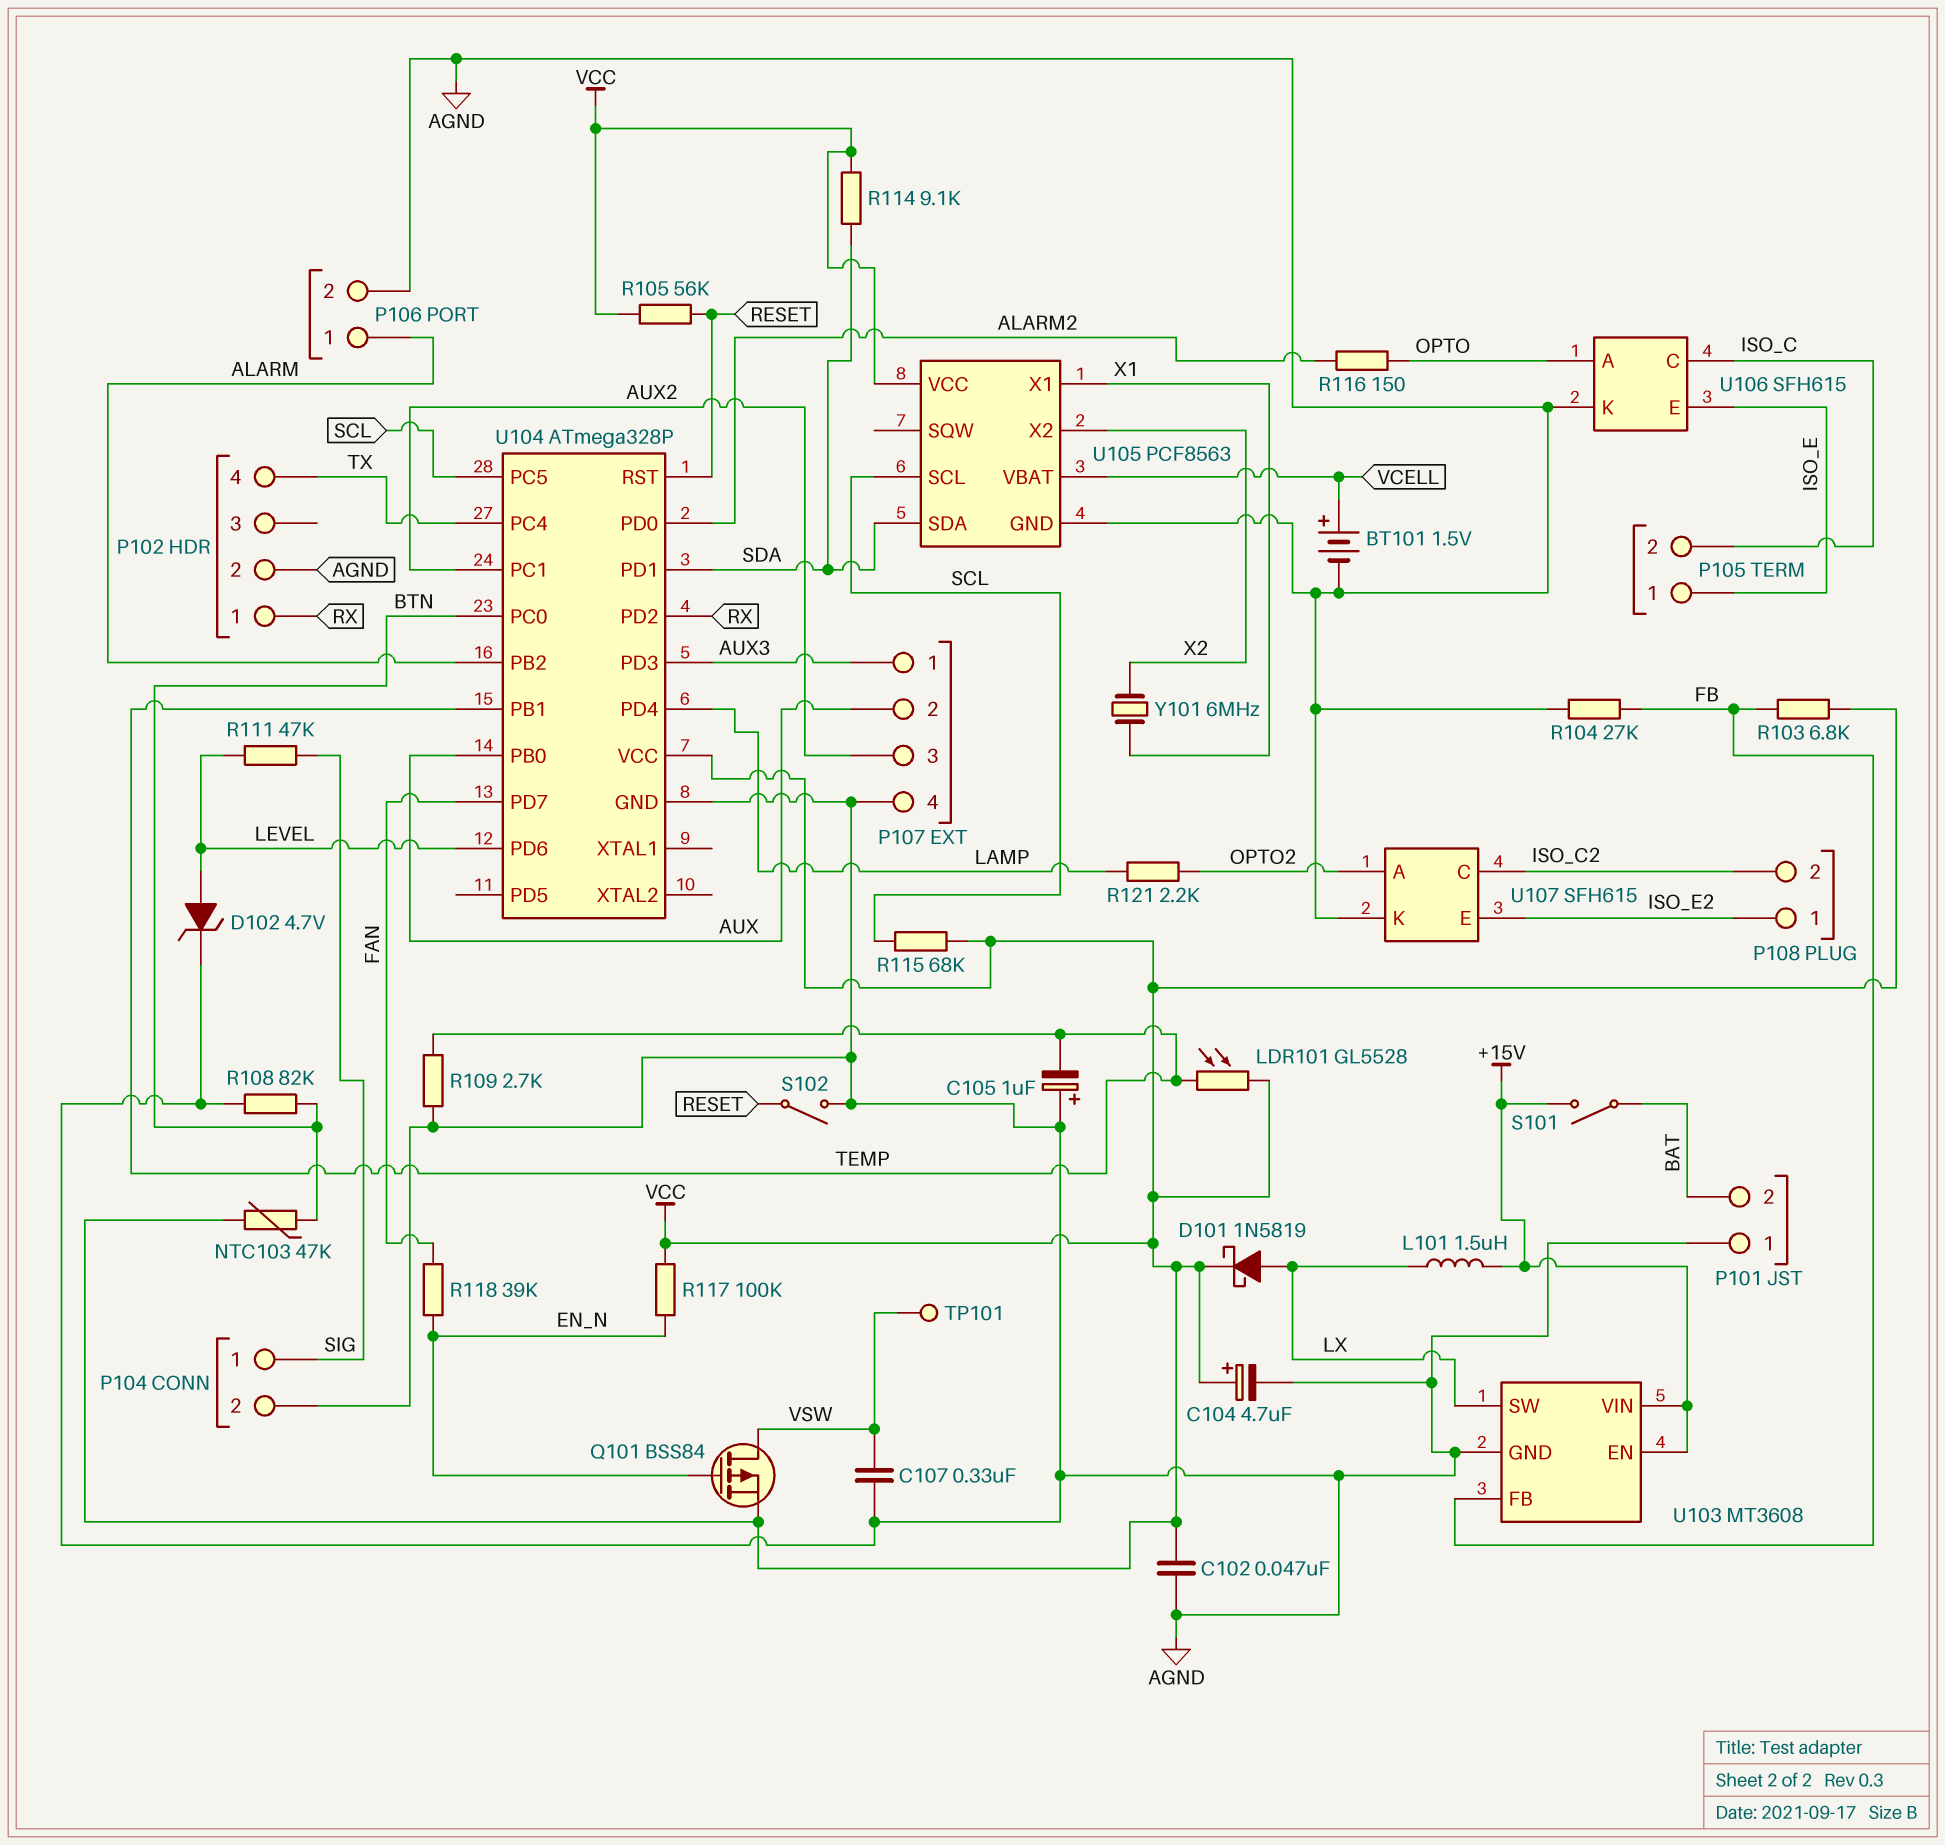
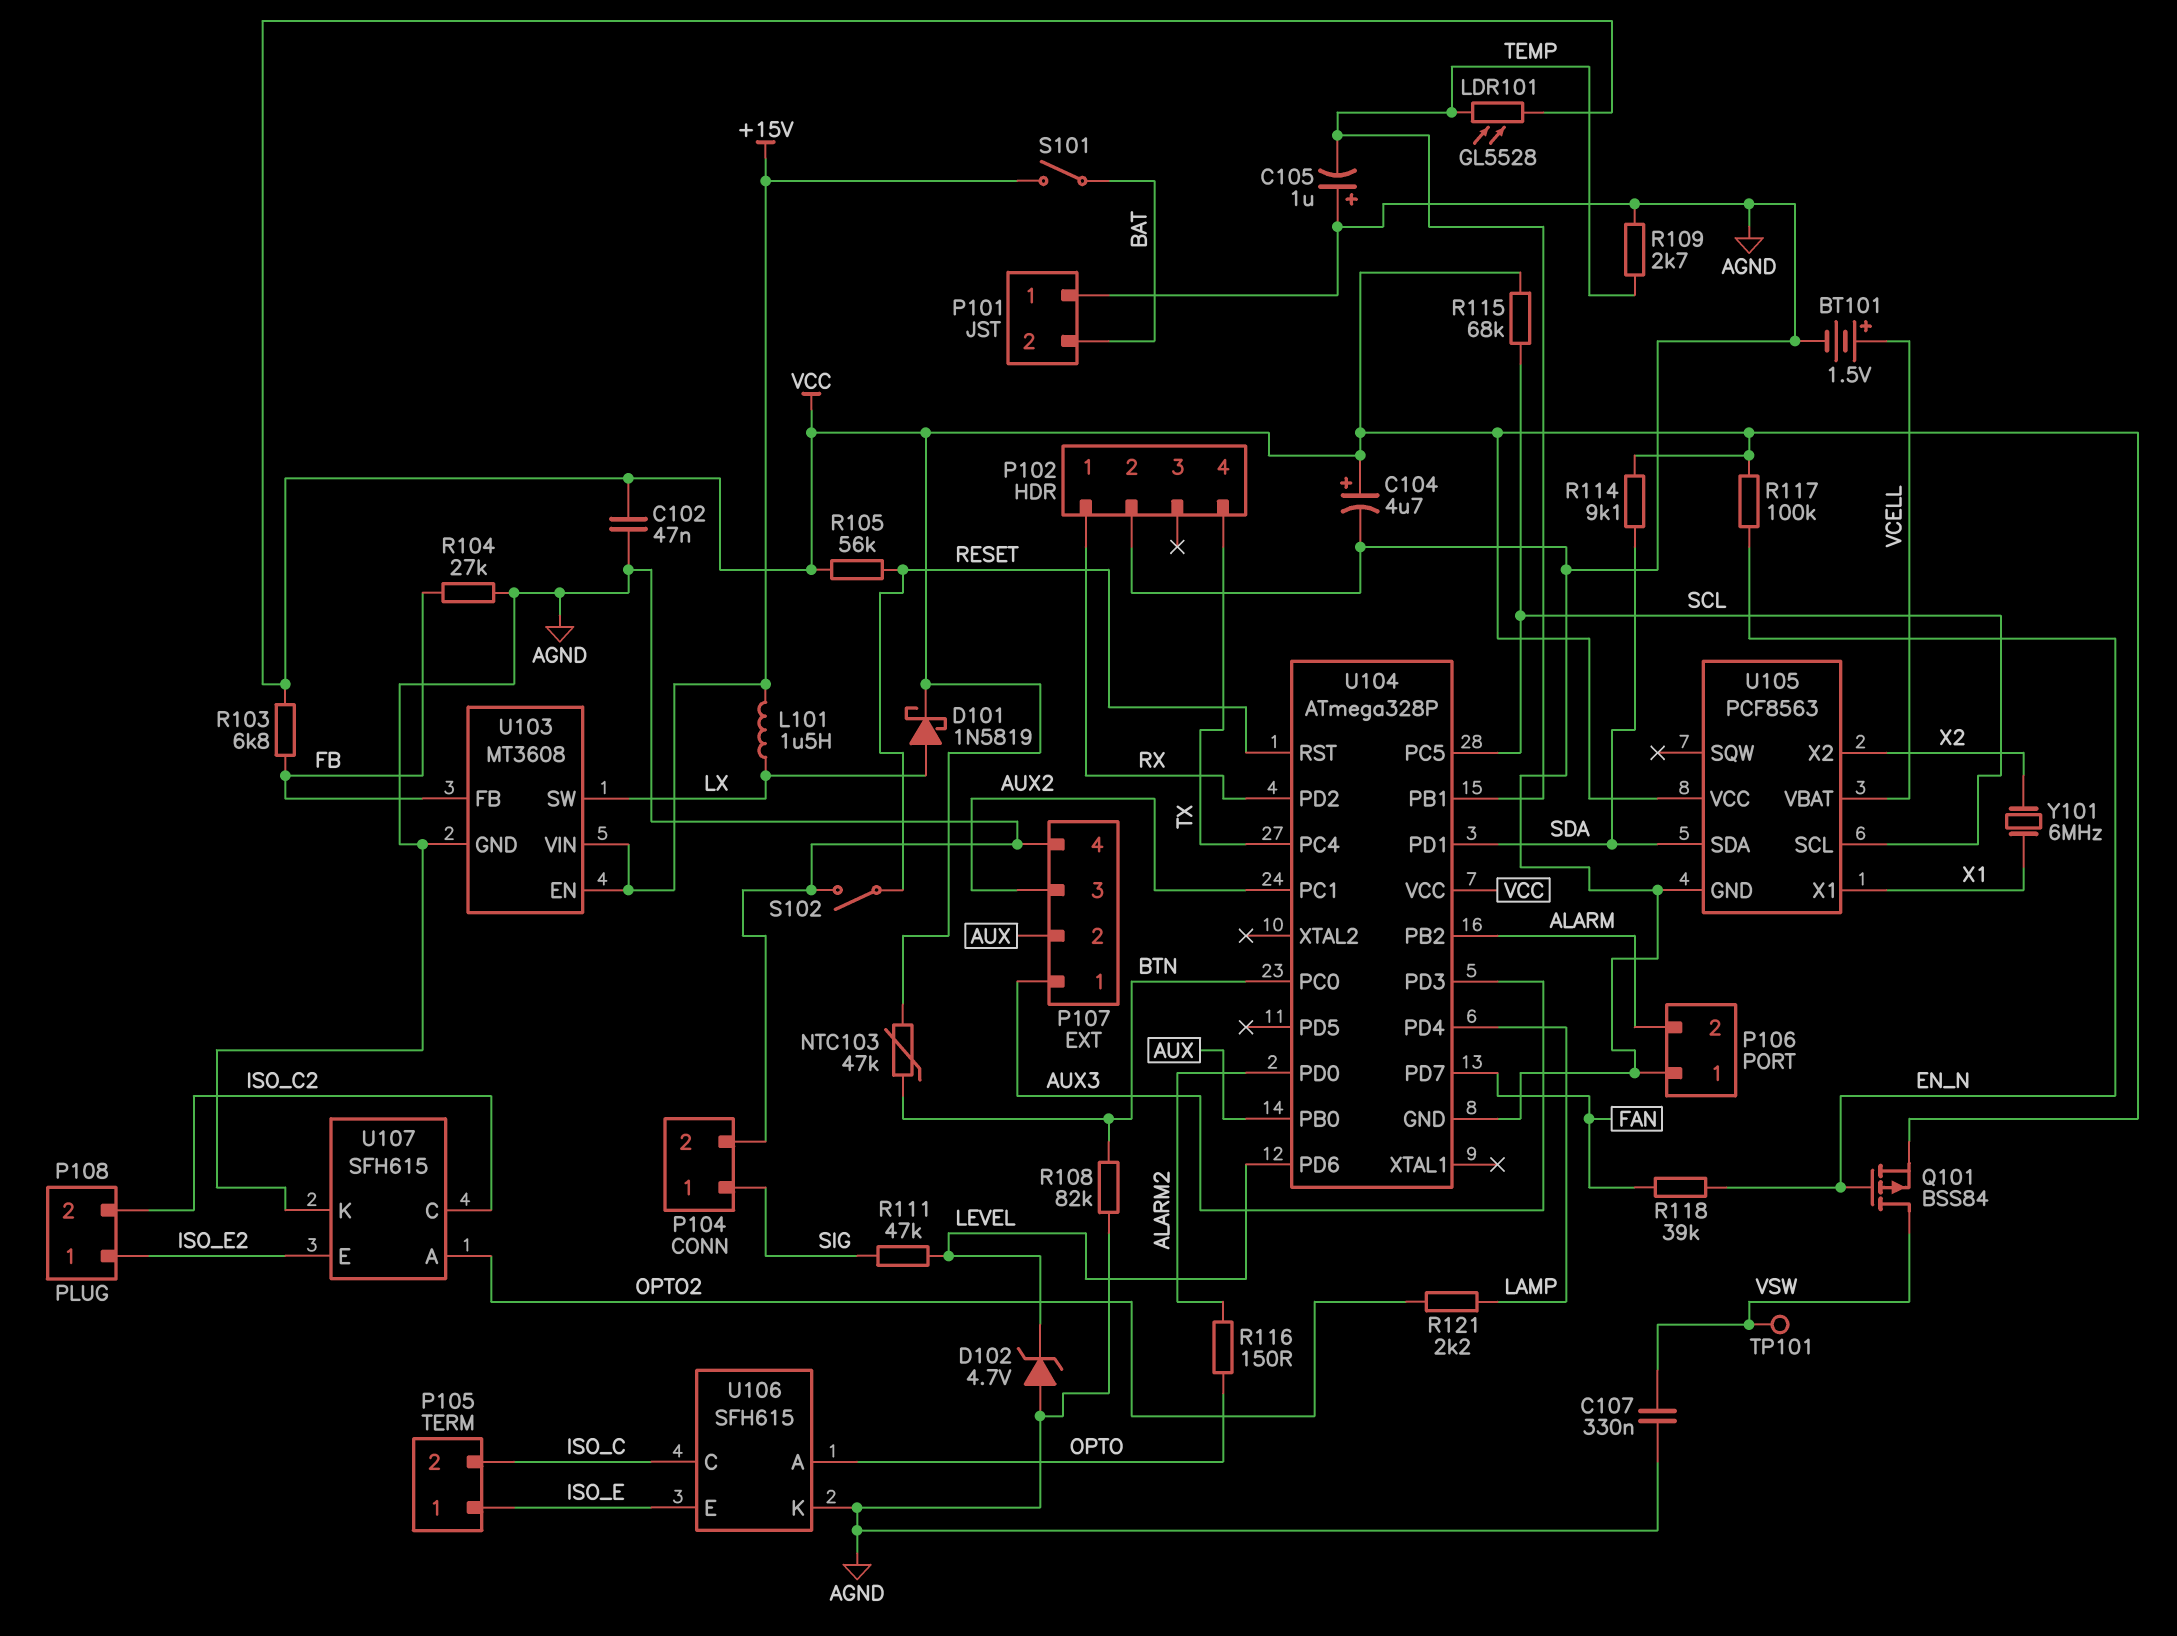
D102: zener 4.7V (A LEVEL, K AGND) -> zener 4.7V (A AGND, K LEVEL)
P106 pin 1: ALARM -> AGND
P106 pin 2: AGND -> ALARM

